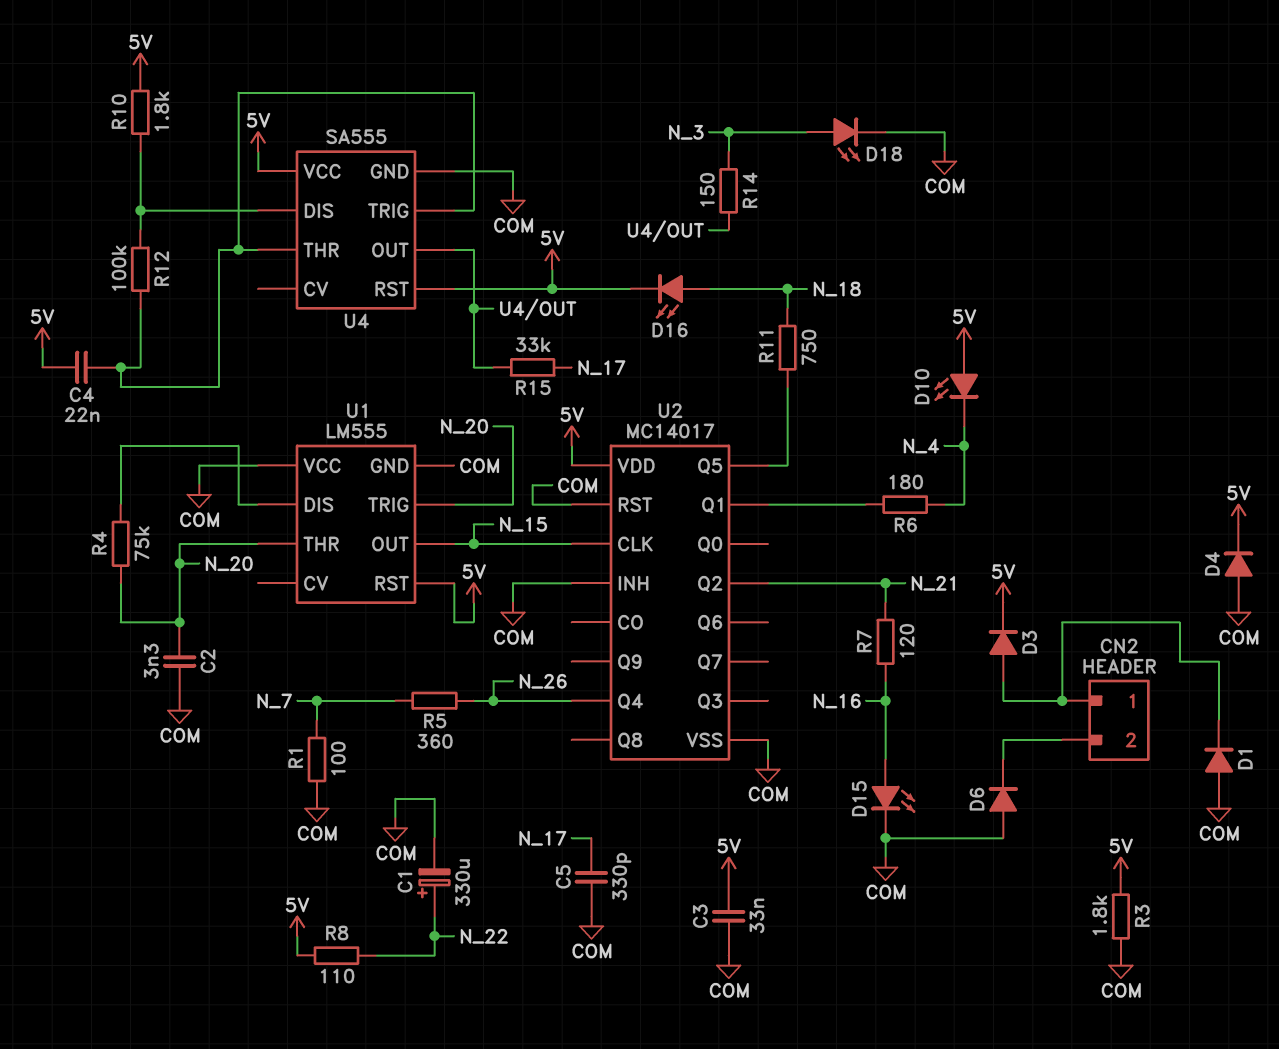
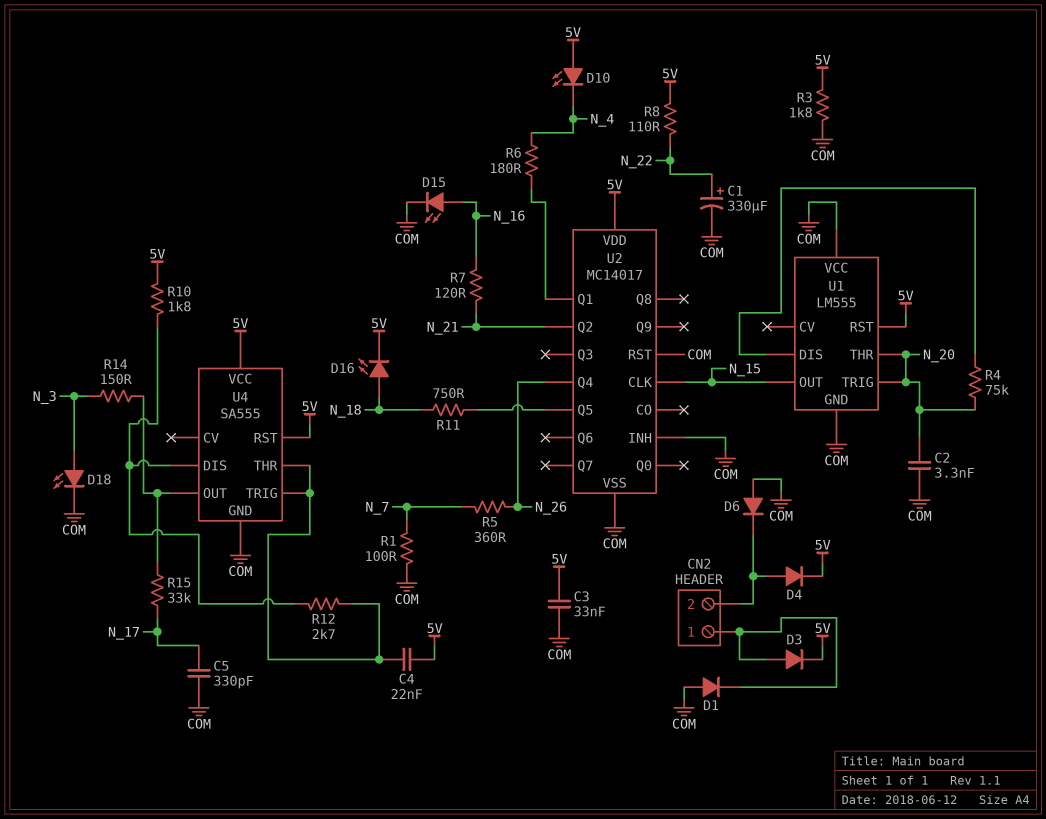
D4: diode (A COM, K 5V) -> diode (A CN2/2, K 5V)
R12: 100k (U4/DIS, U4/THR) -> 2.7k (U4/DIS, U4/THR)

